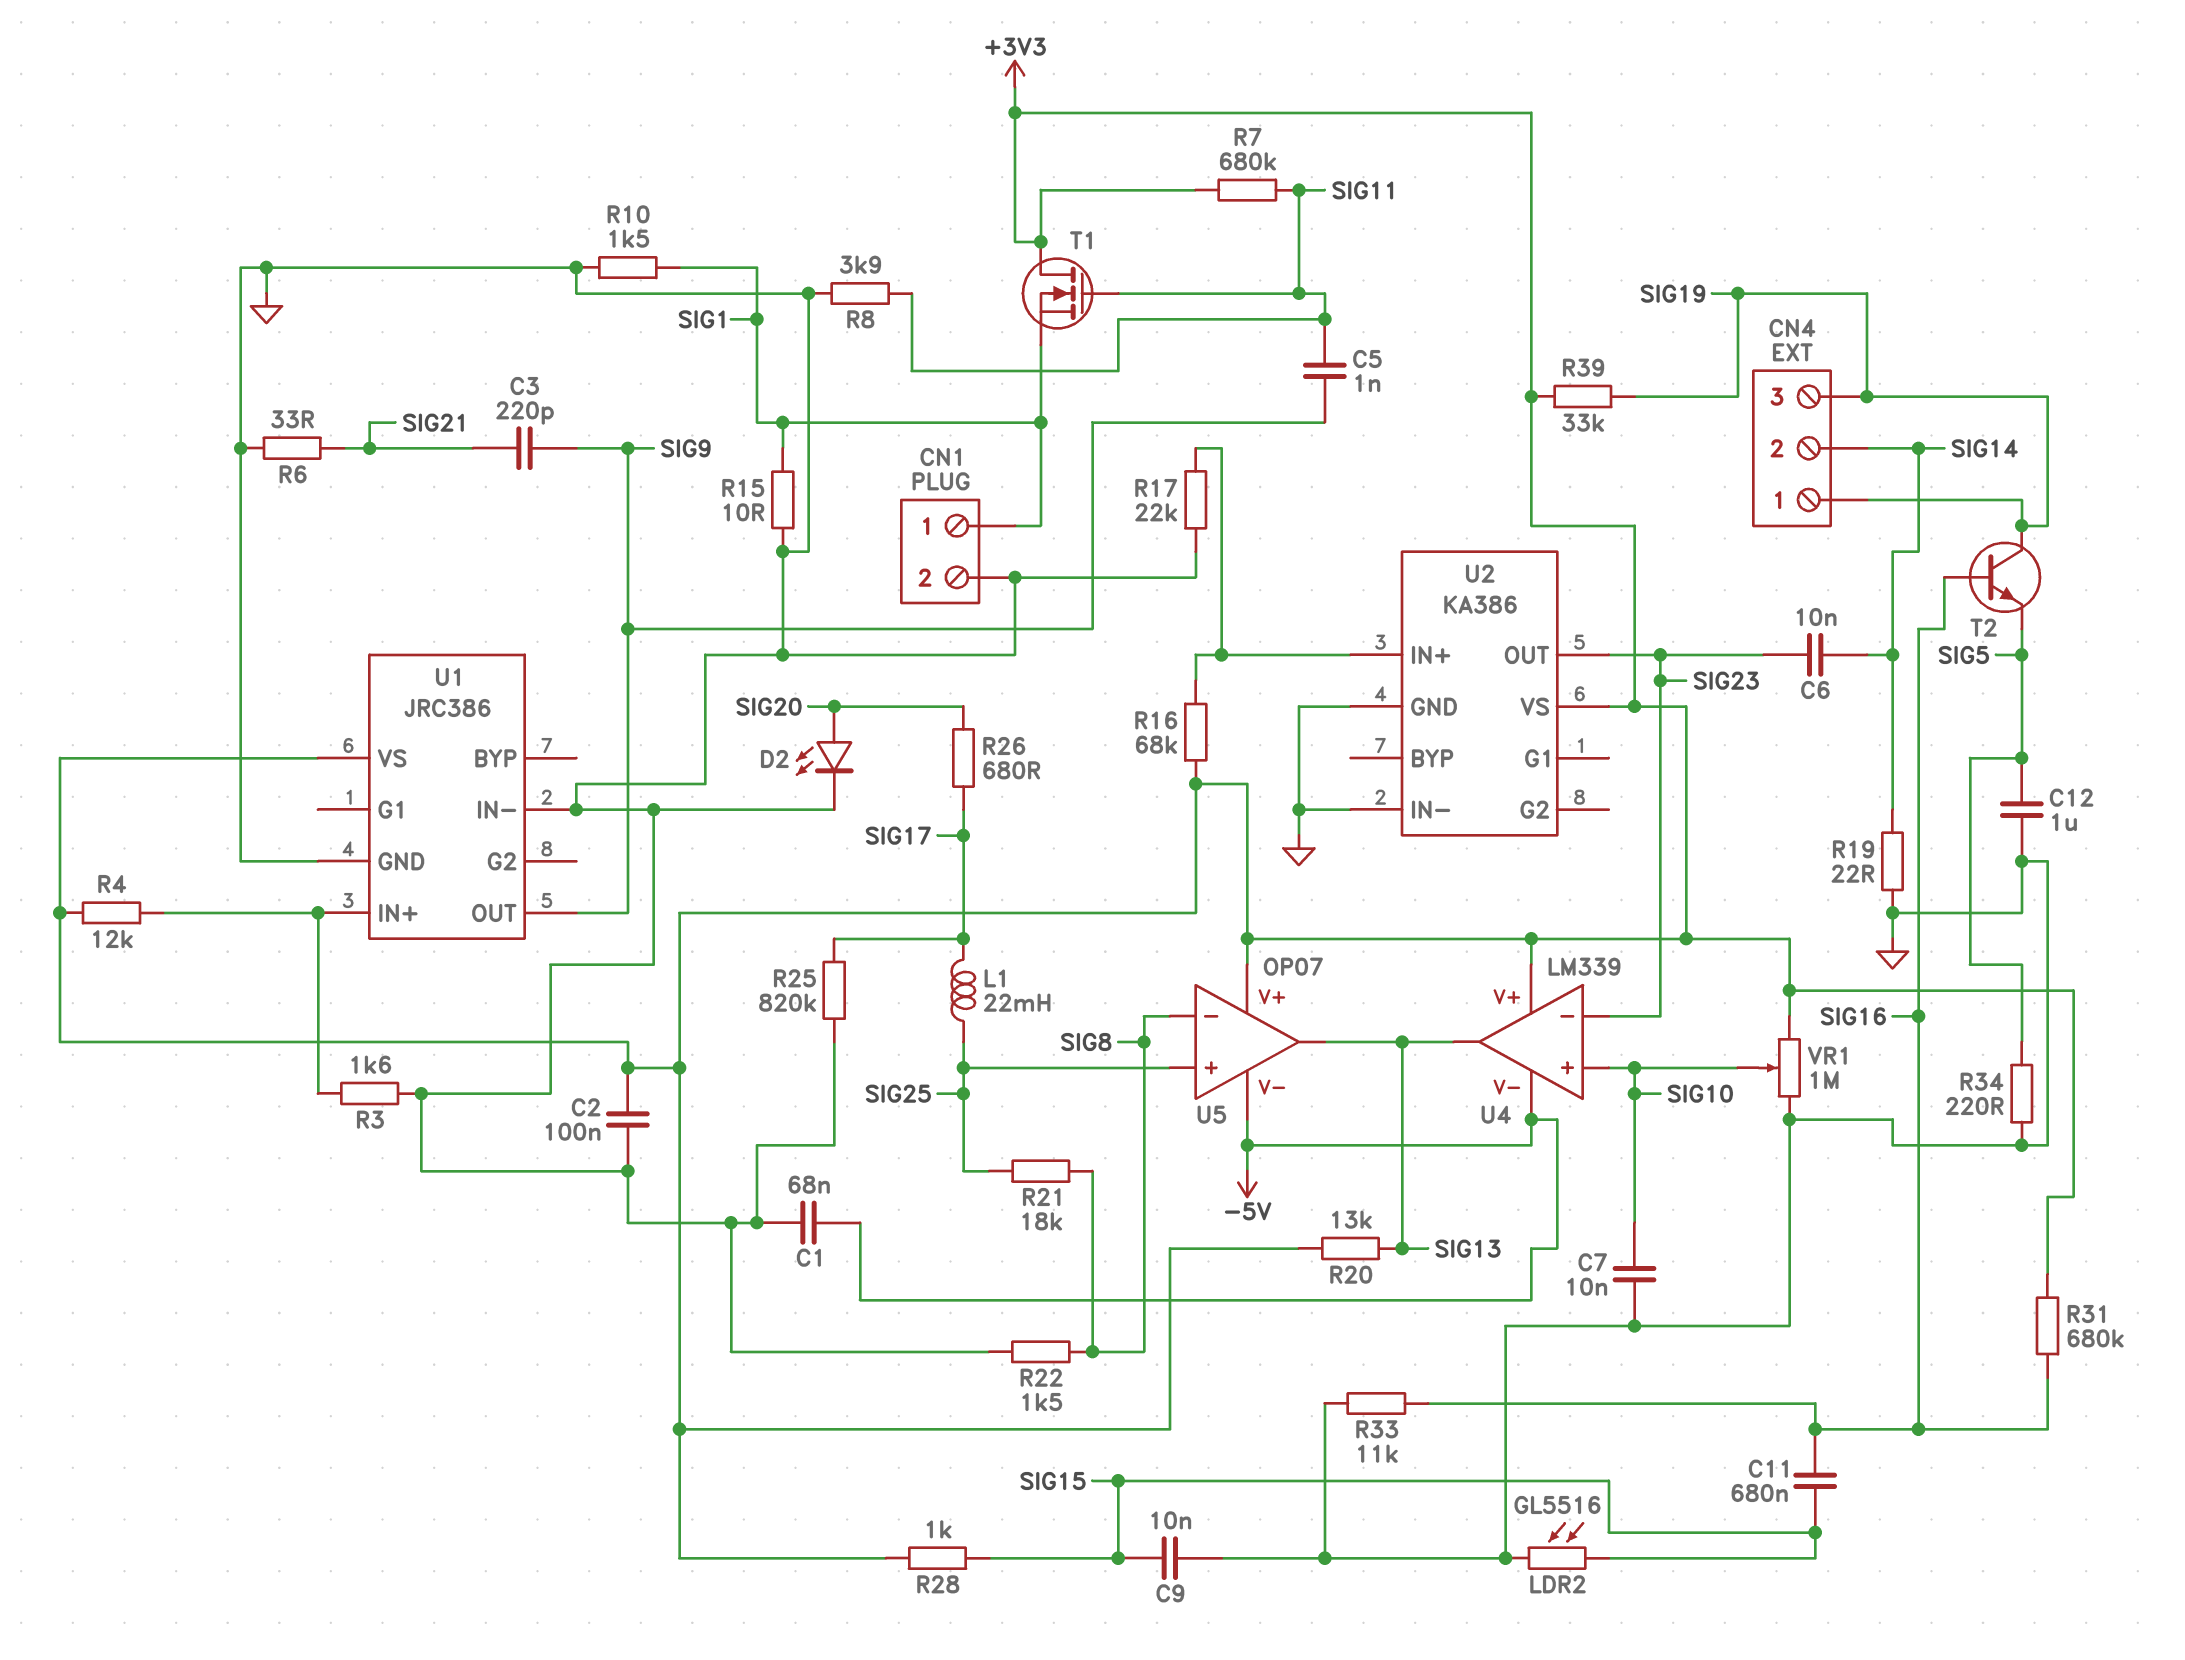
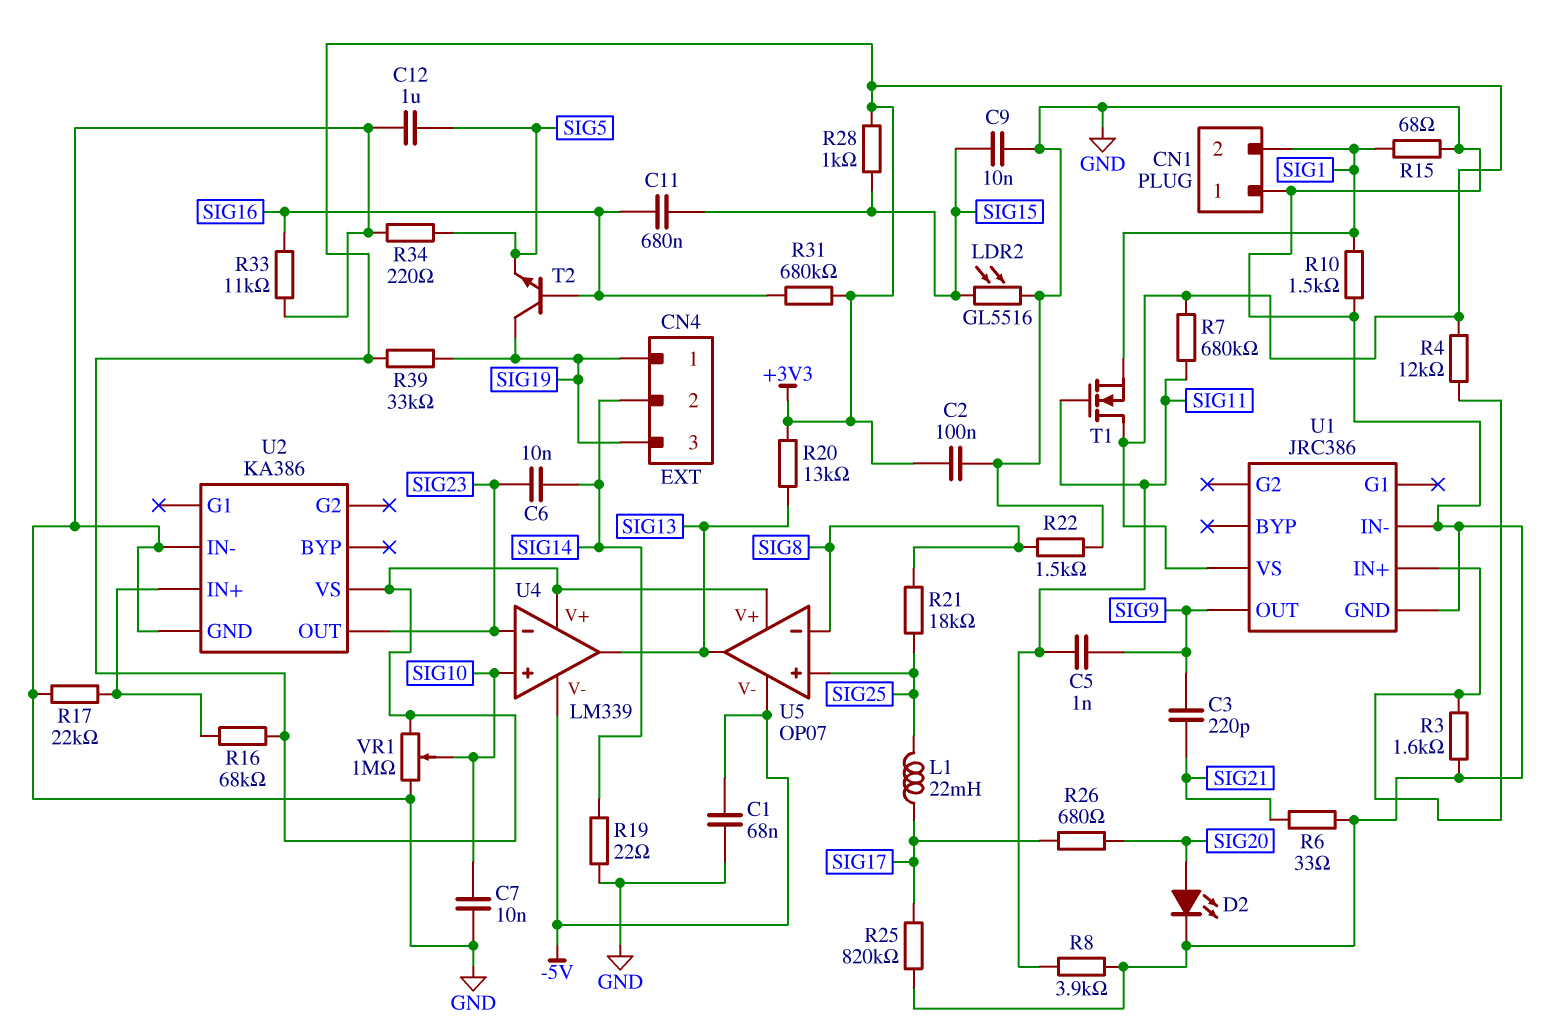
CN1 pin 1: SIG1 -> GND
CN1 pin 2: GND -> SIG1
R15: 10 (GND, SIG1) -> 68 (GND, SIG1)

